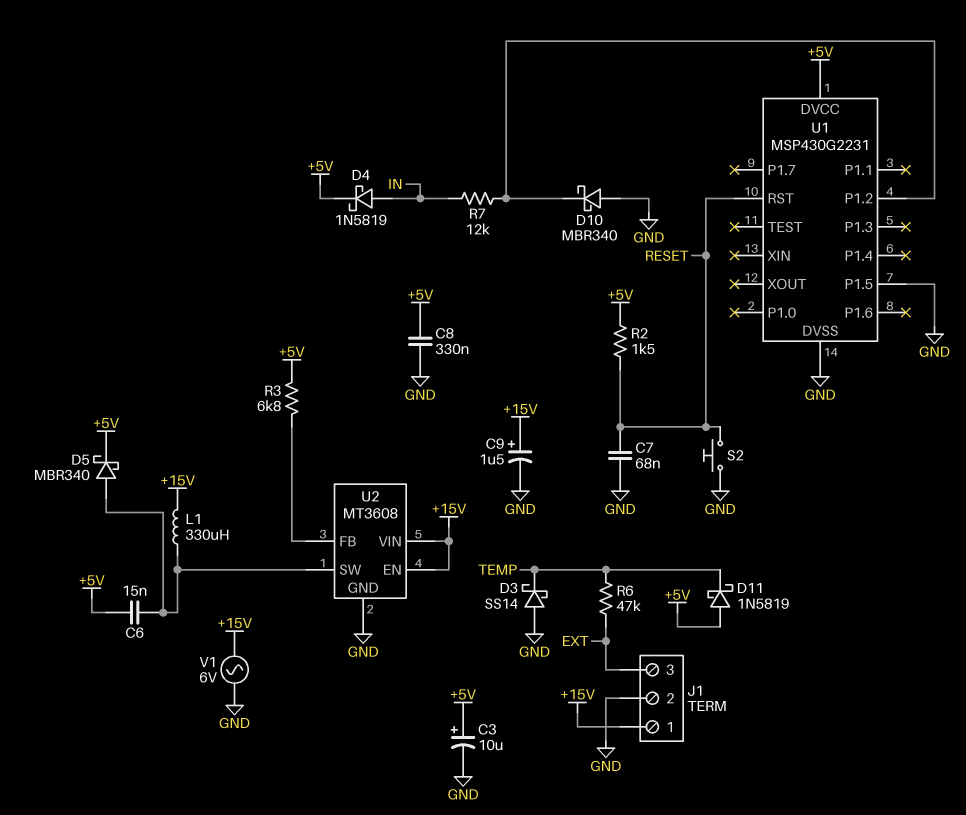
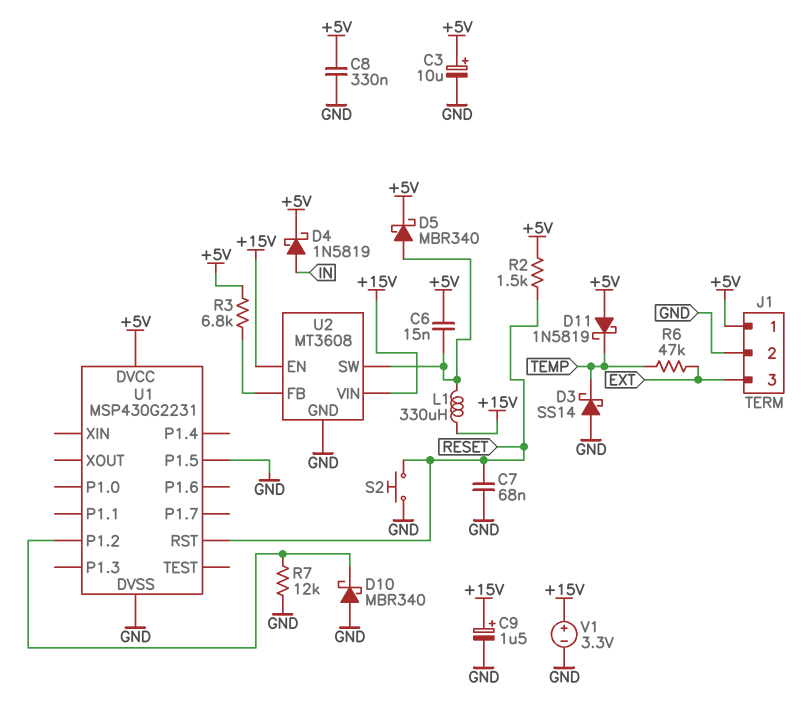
J1 pin 1: +15V -> +5V
R7: 12k (IN, U1/P1.2) -> 12k (GND, U1/P1.2)
V1: AC 6V (+15V, GND) -> 3.3V (plus +15V, minus GND)

